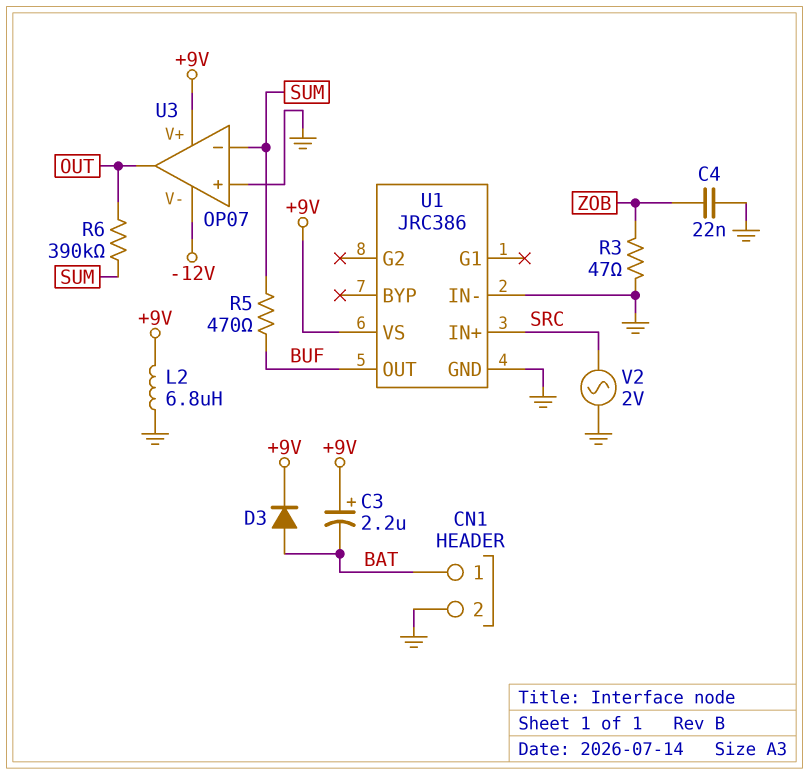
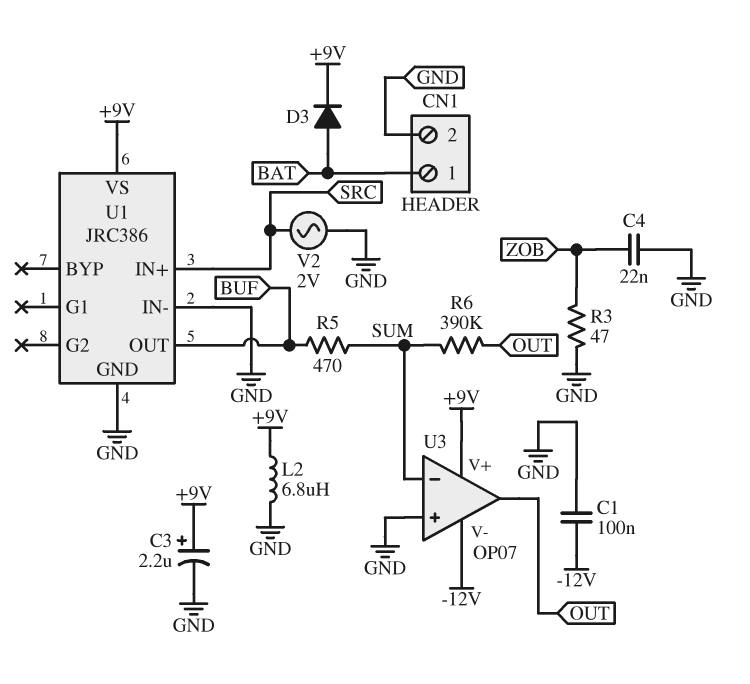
C1: none -> 100nF (-12V, GND)
C3: 2.2uF (plus +9V, minus BAT) -> 2.2uF (plus +9V, minus GND)

